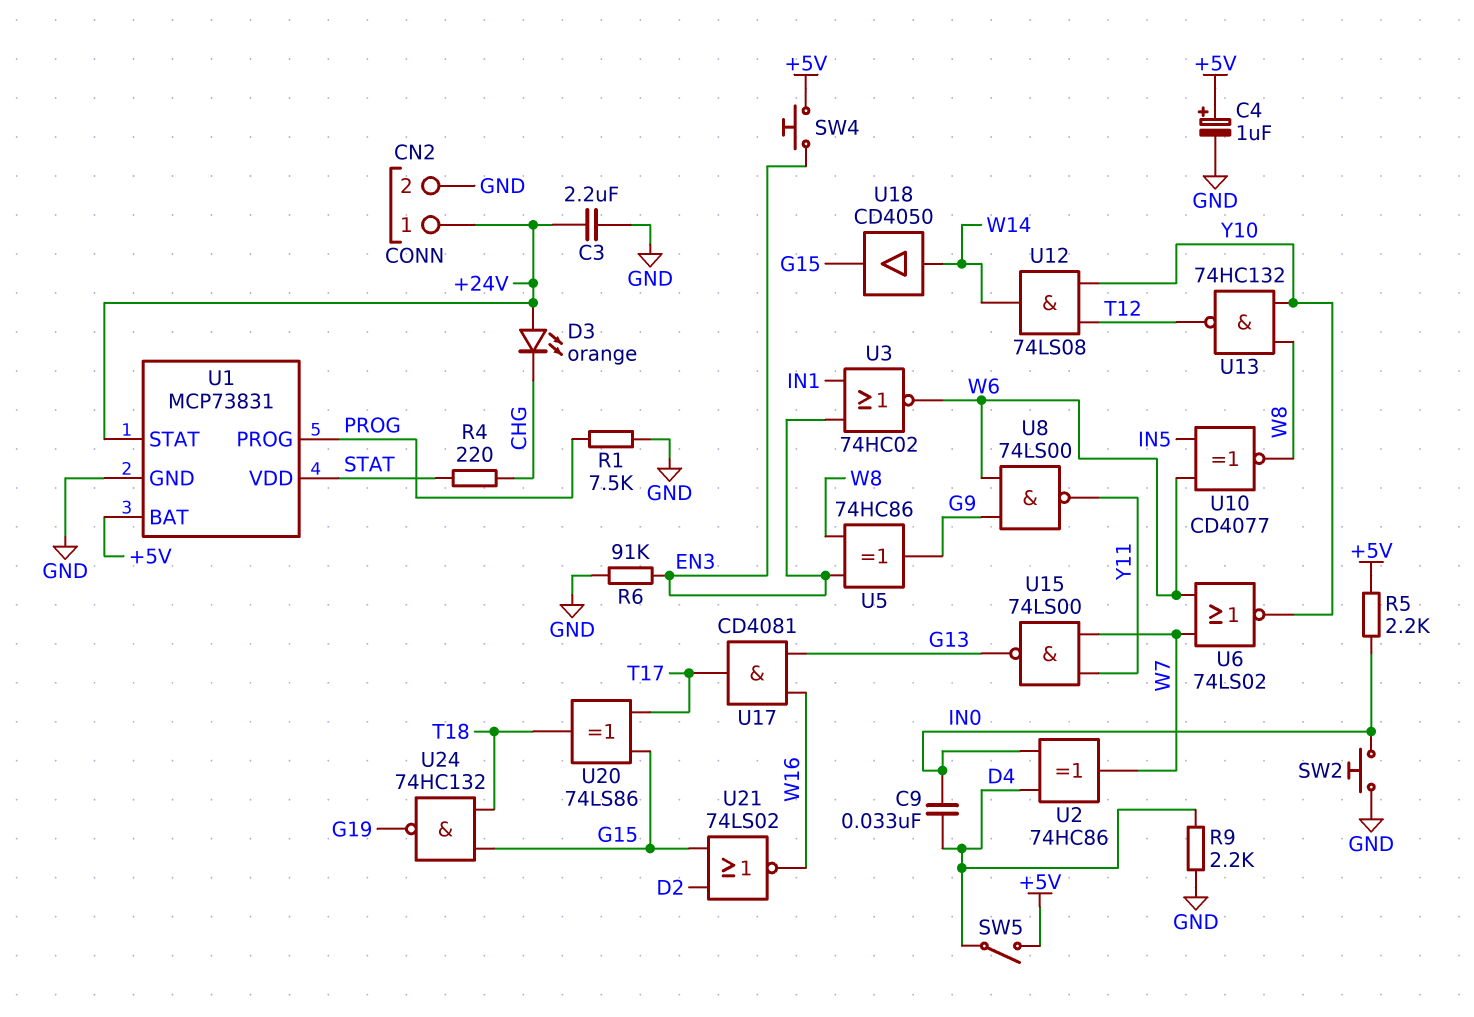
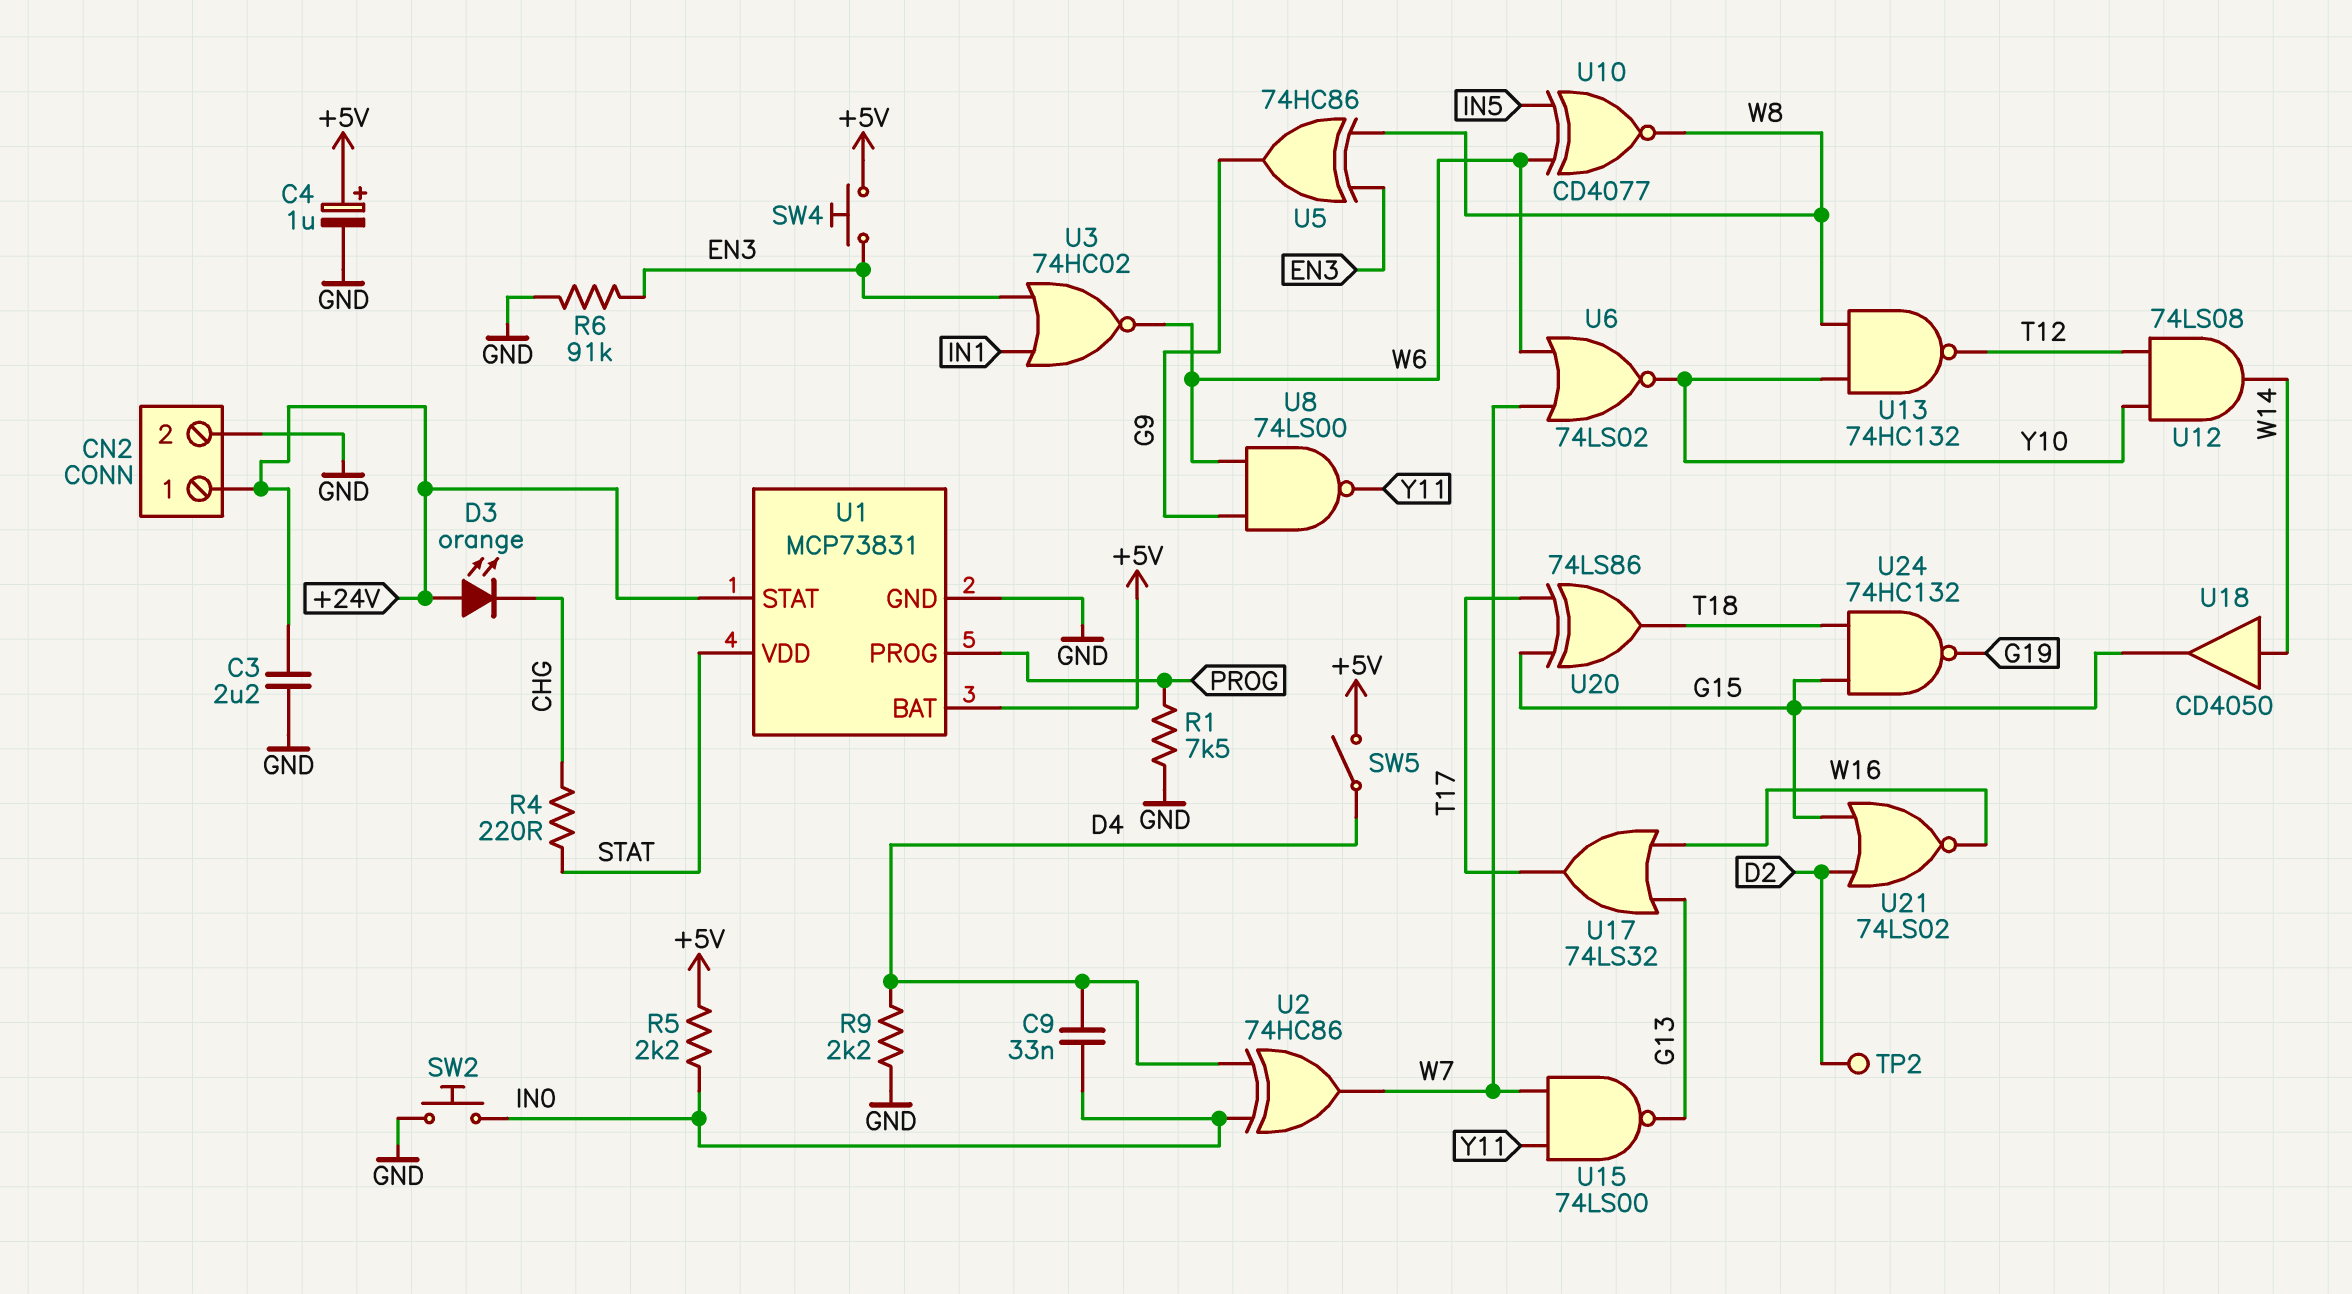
TP2: none -> test point (D2)
U17: AND CD4081 (in G13, in W16, out T17) -> OR 74LS32 (in G13, in W16, out T17)

